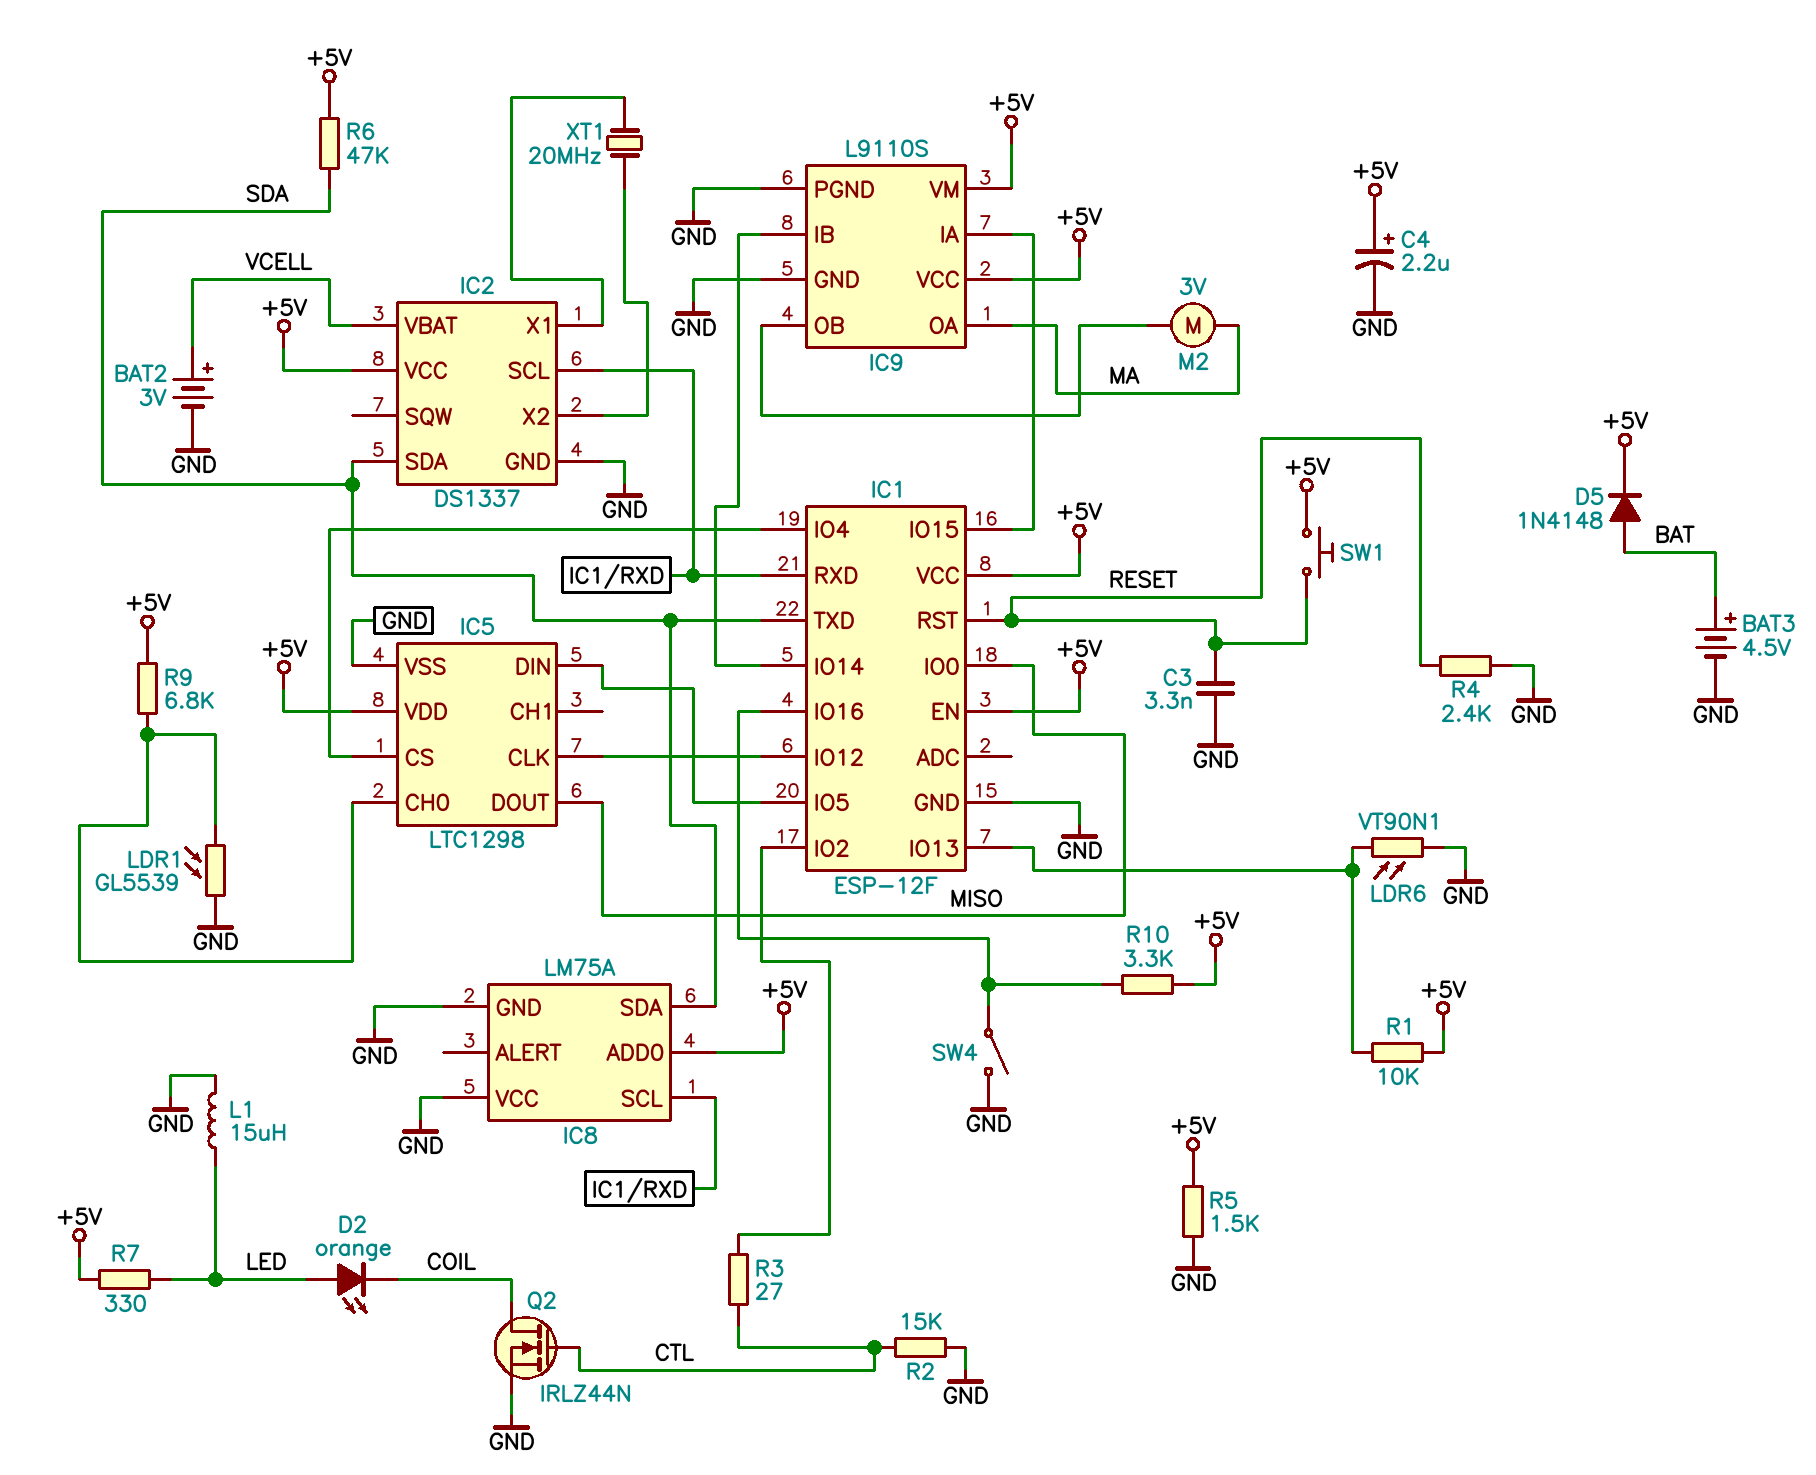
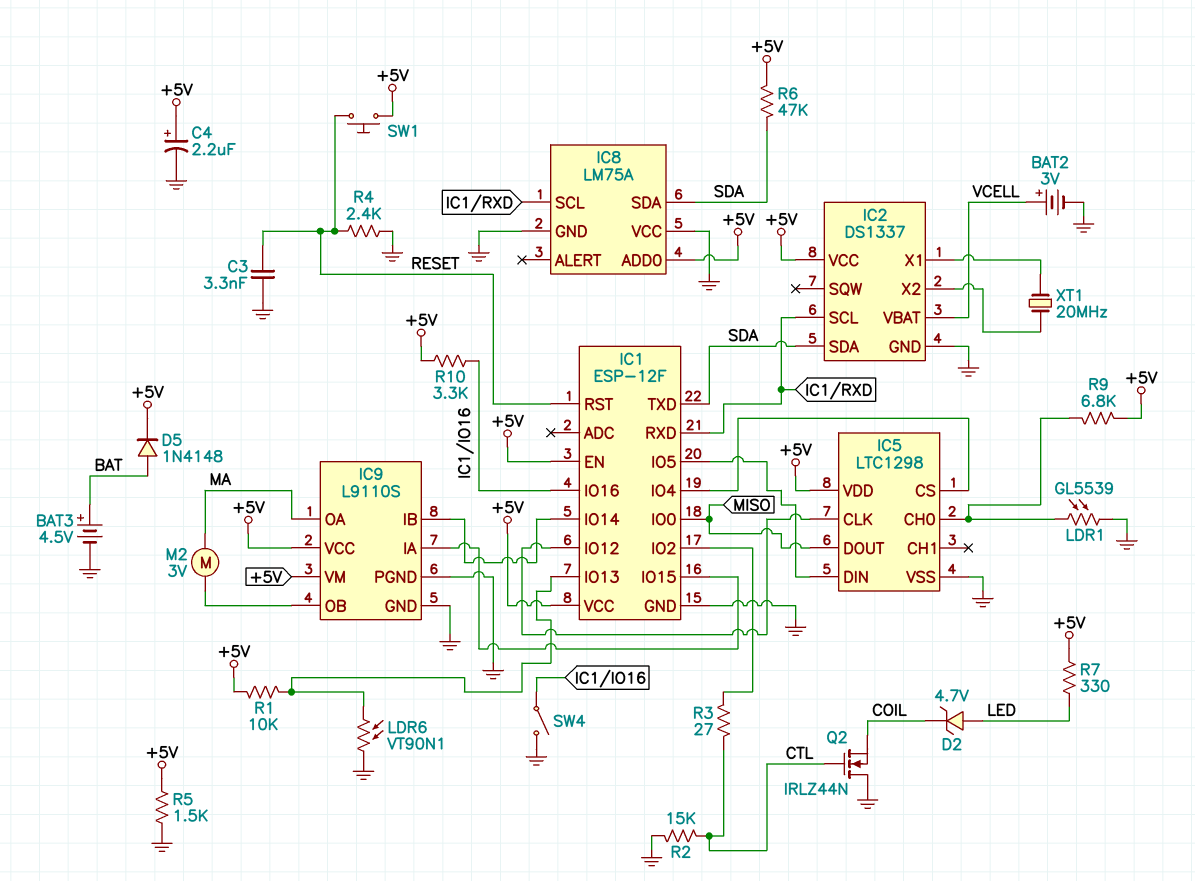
D2: LED orange (A LED, K COIL) -> zener 4.7V (A LED, K COIL)
L1: 15uH (GND, LED) -> none
Q2: NMOS IRLZ44N (G CTL, D COIL, S GND) -> NMOS IRLZ44N (G CTL, D GND, S COIL)

